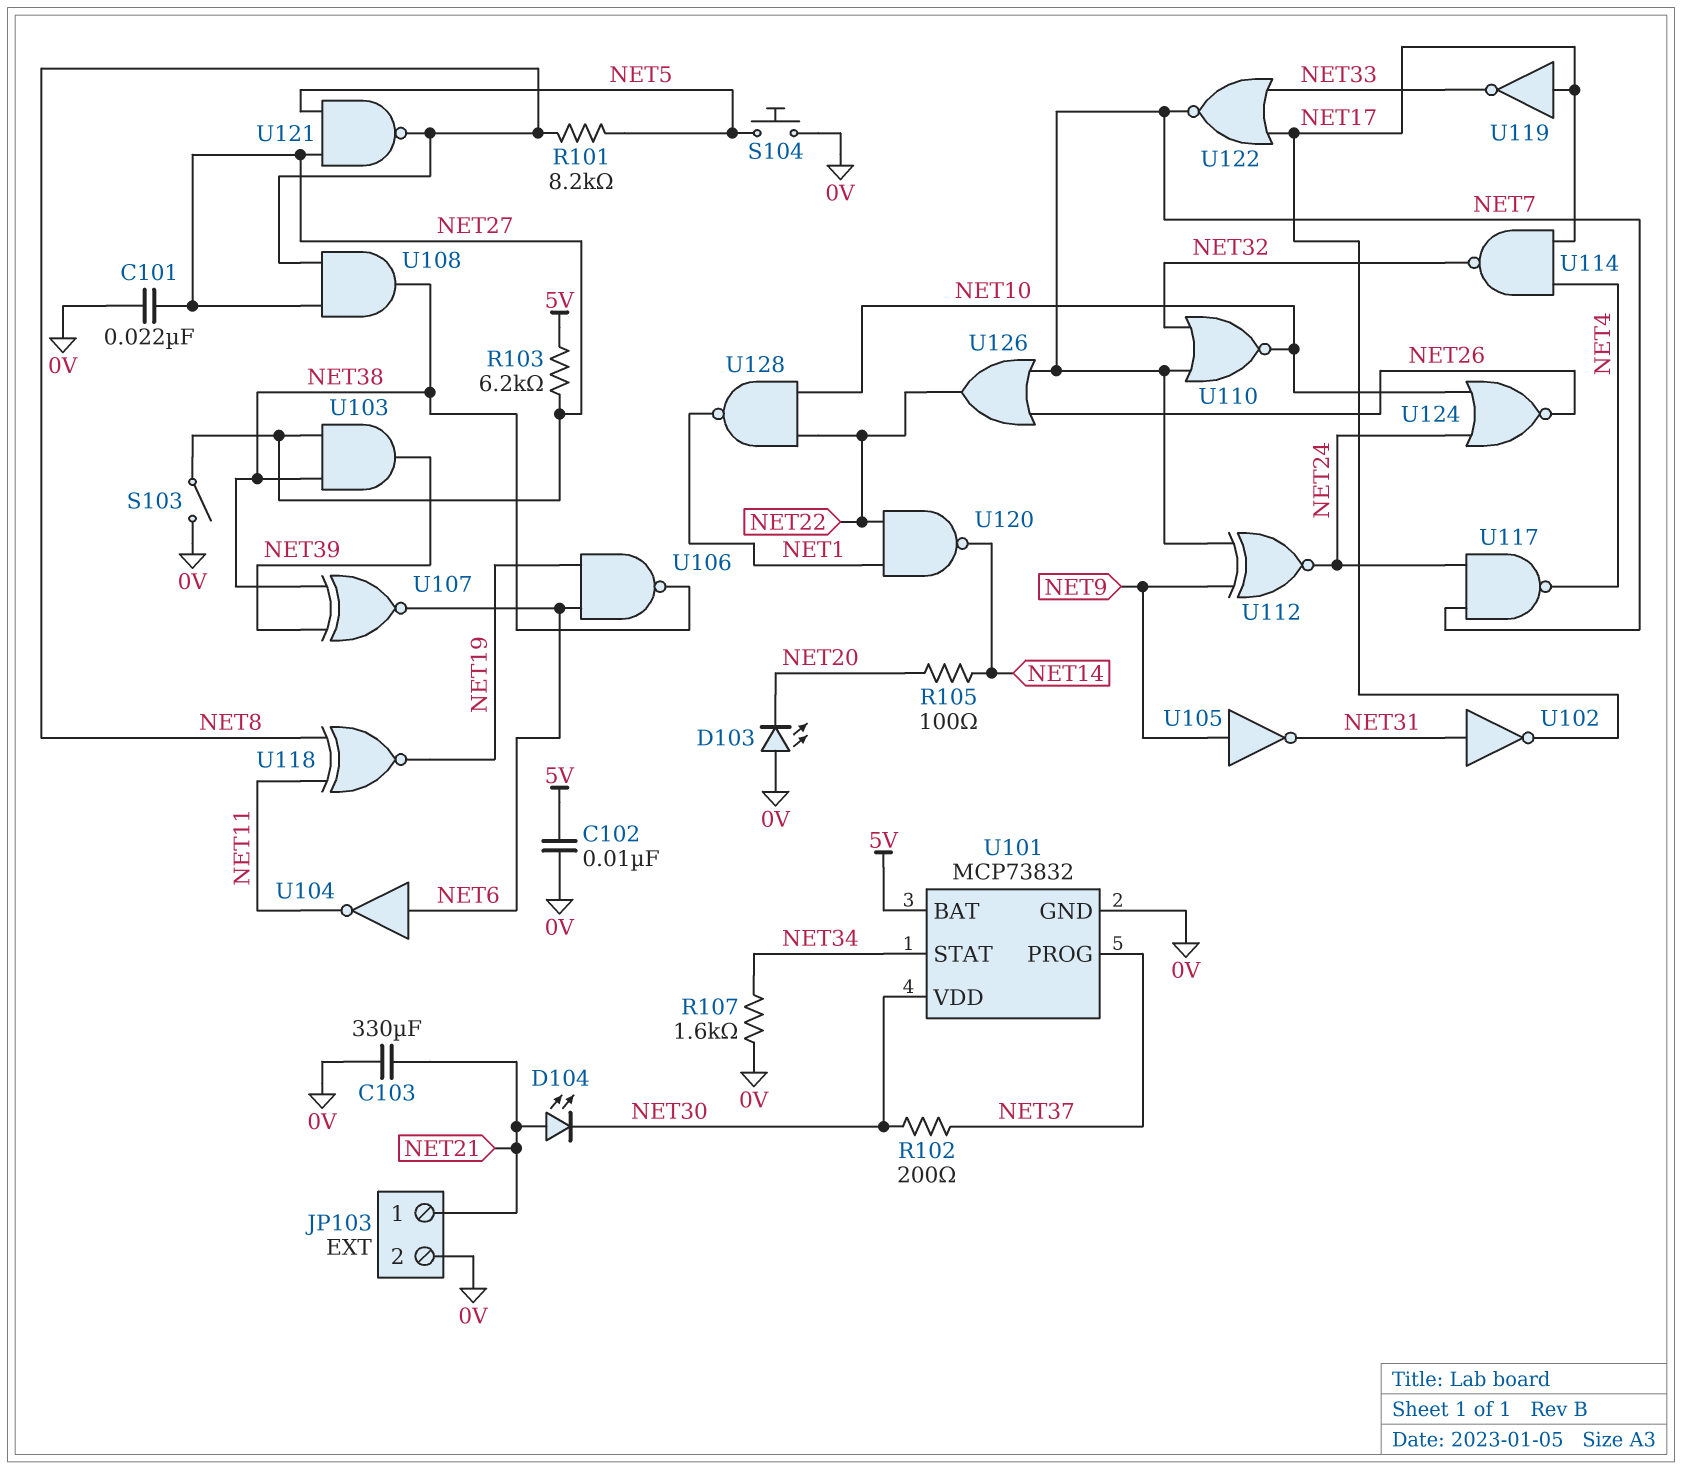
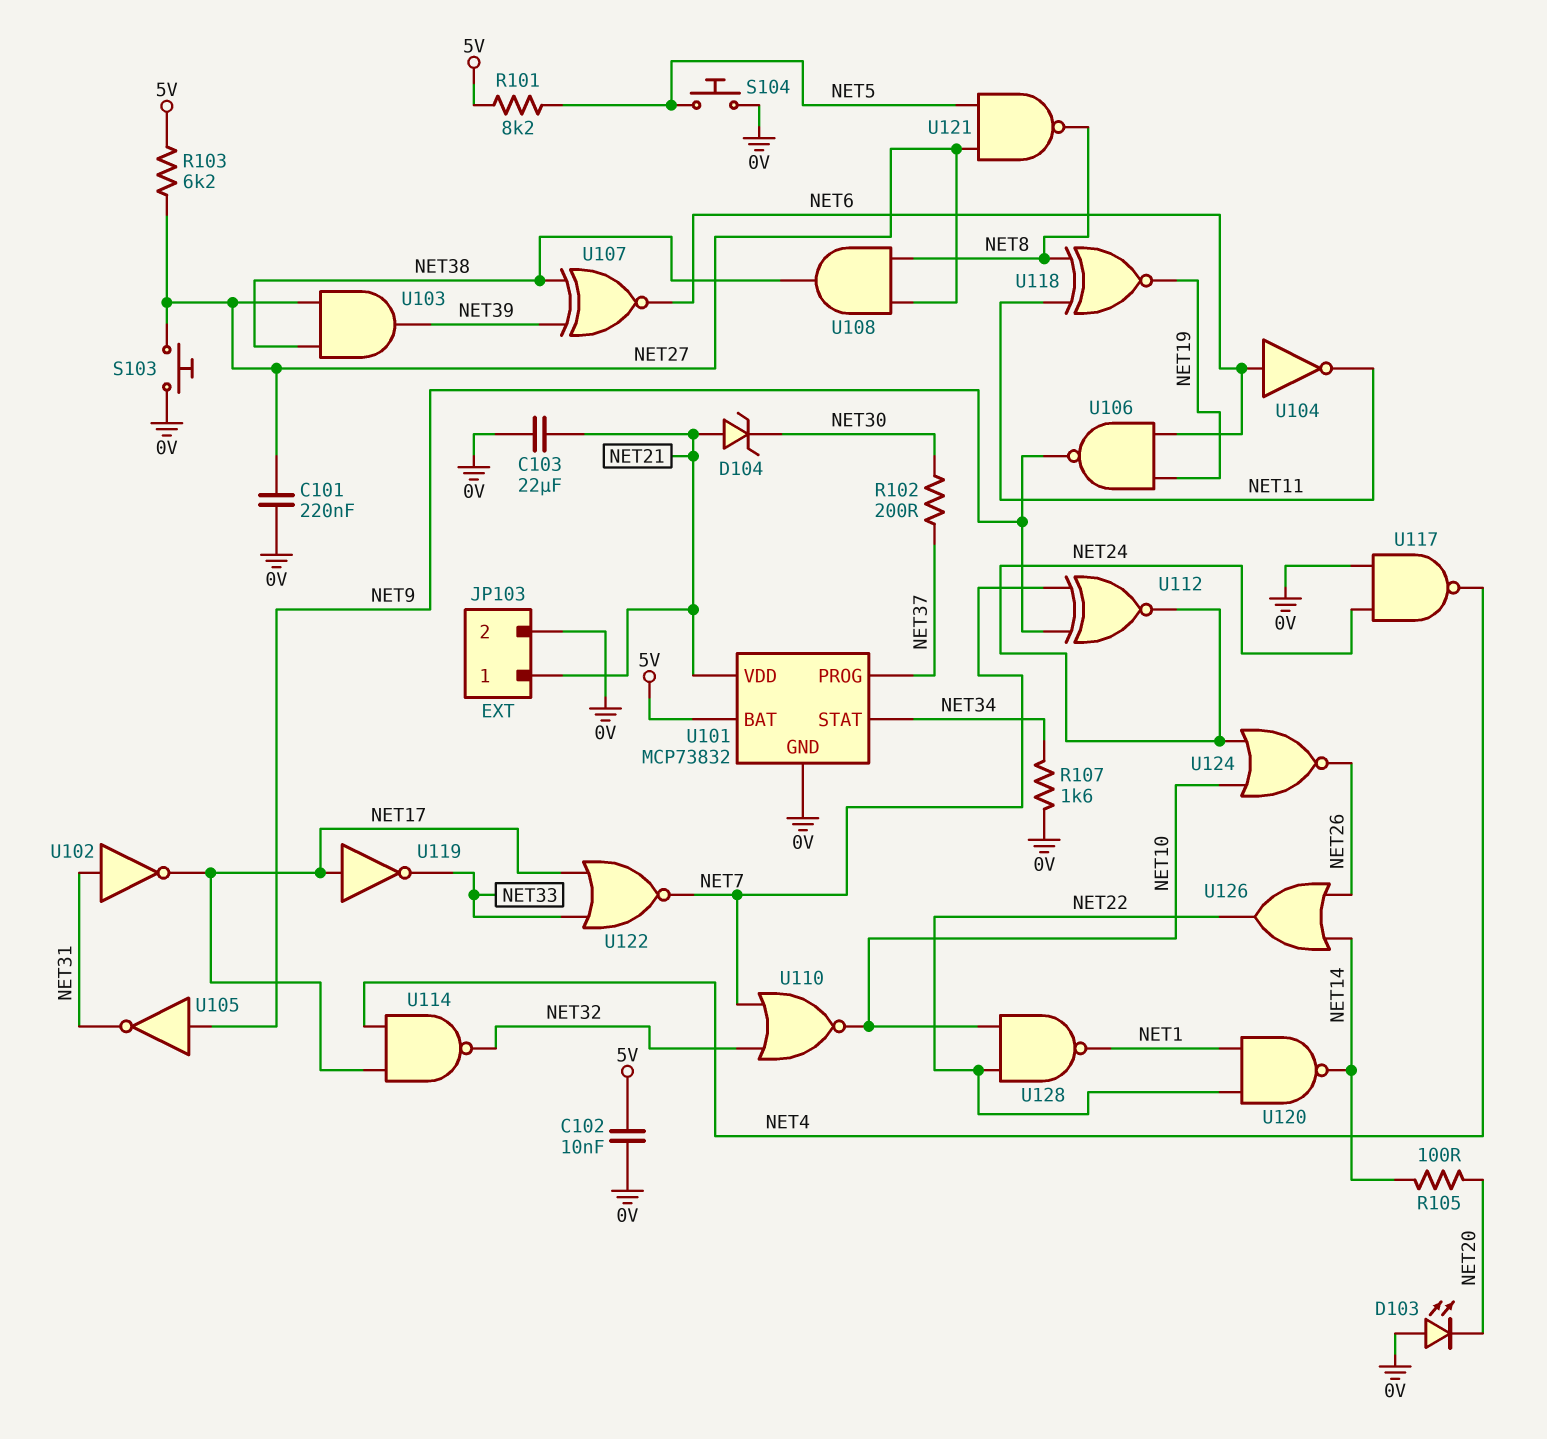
C101: 22nF (0V, NET27) -> 220nF (0V, NET27)
C103: 330uF (0V, NET21) -> 22uF (0V, NET21)
D104: LED (A NET21, K NET30) -> zener (A NET21, K NET30)
R101: 8.2k (NET5, NET8) -> 8.2k (5V, NET5)
S103: switch (0V, NET27) -> button (0V, NET27)
U101 pin VDD: NET30 -> NET21
U106: NAND (in NET6, in NET19, out NET38) -> NAND (in NET6, in NET19, out NET9)
U117: NAND (in NET7, in NET24, out NET4) -> NAND (in 0V, in NET24, out NET4)
U126: OR (in NET7, in NET26, out NET22) -> OR (in NET14, in NET26, out NET22)

